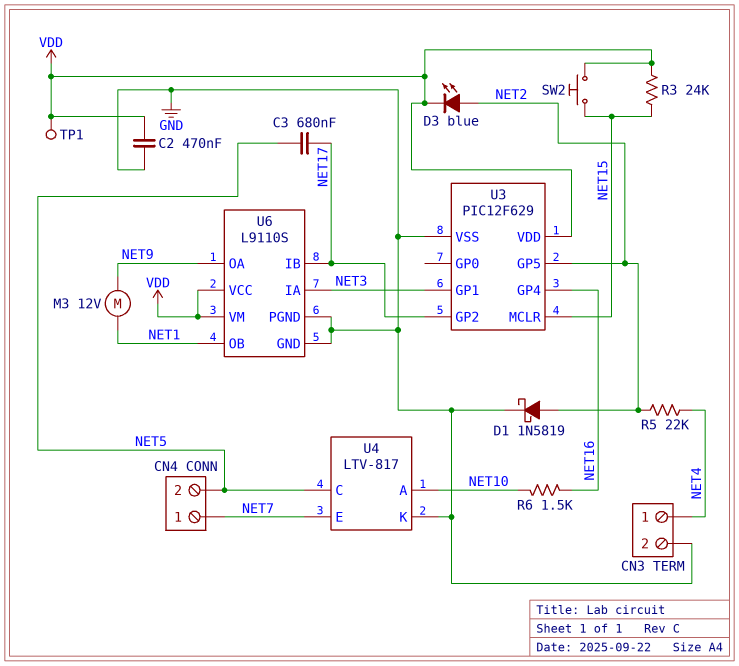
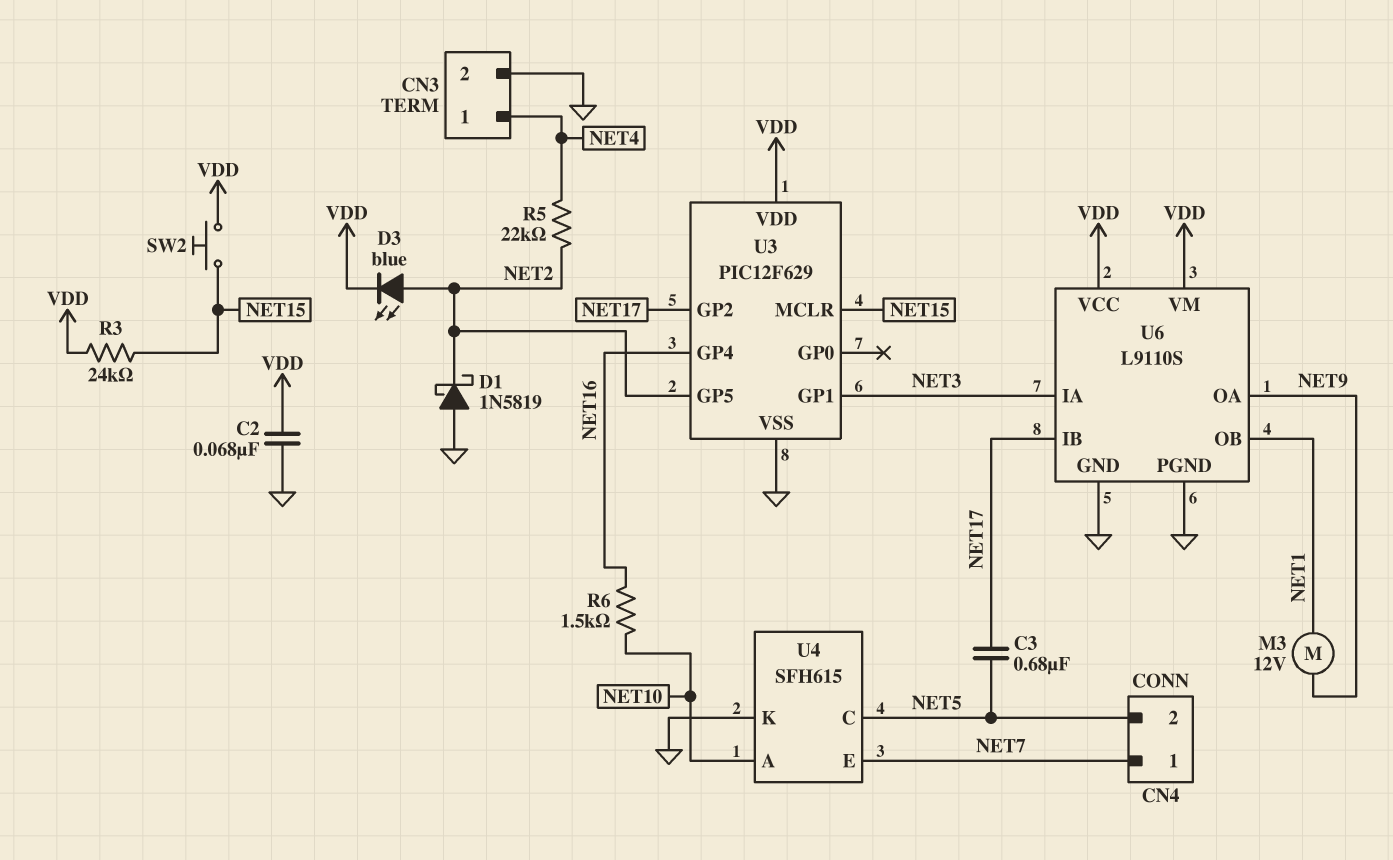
C2: 470nF (GND, VDD) -> 68nF (GND, VDD)
D1: schottky 1N5819 (A NET2, K GND) -> schottky 1N5819 (A GND, K NET2)
TP1: test point (VDD) -> none
U4: LTV-817 -> SFH615

